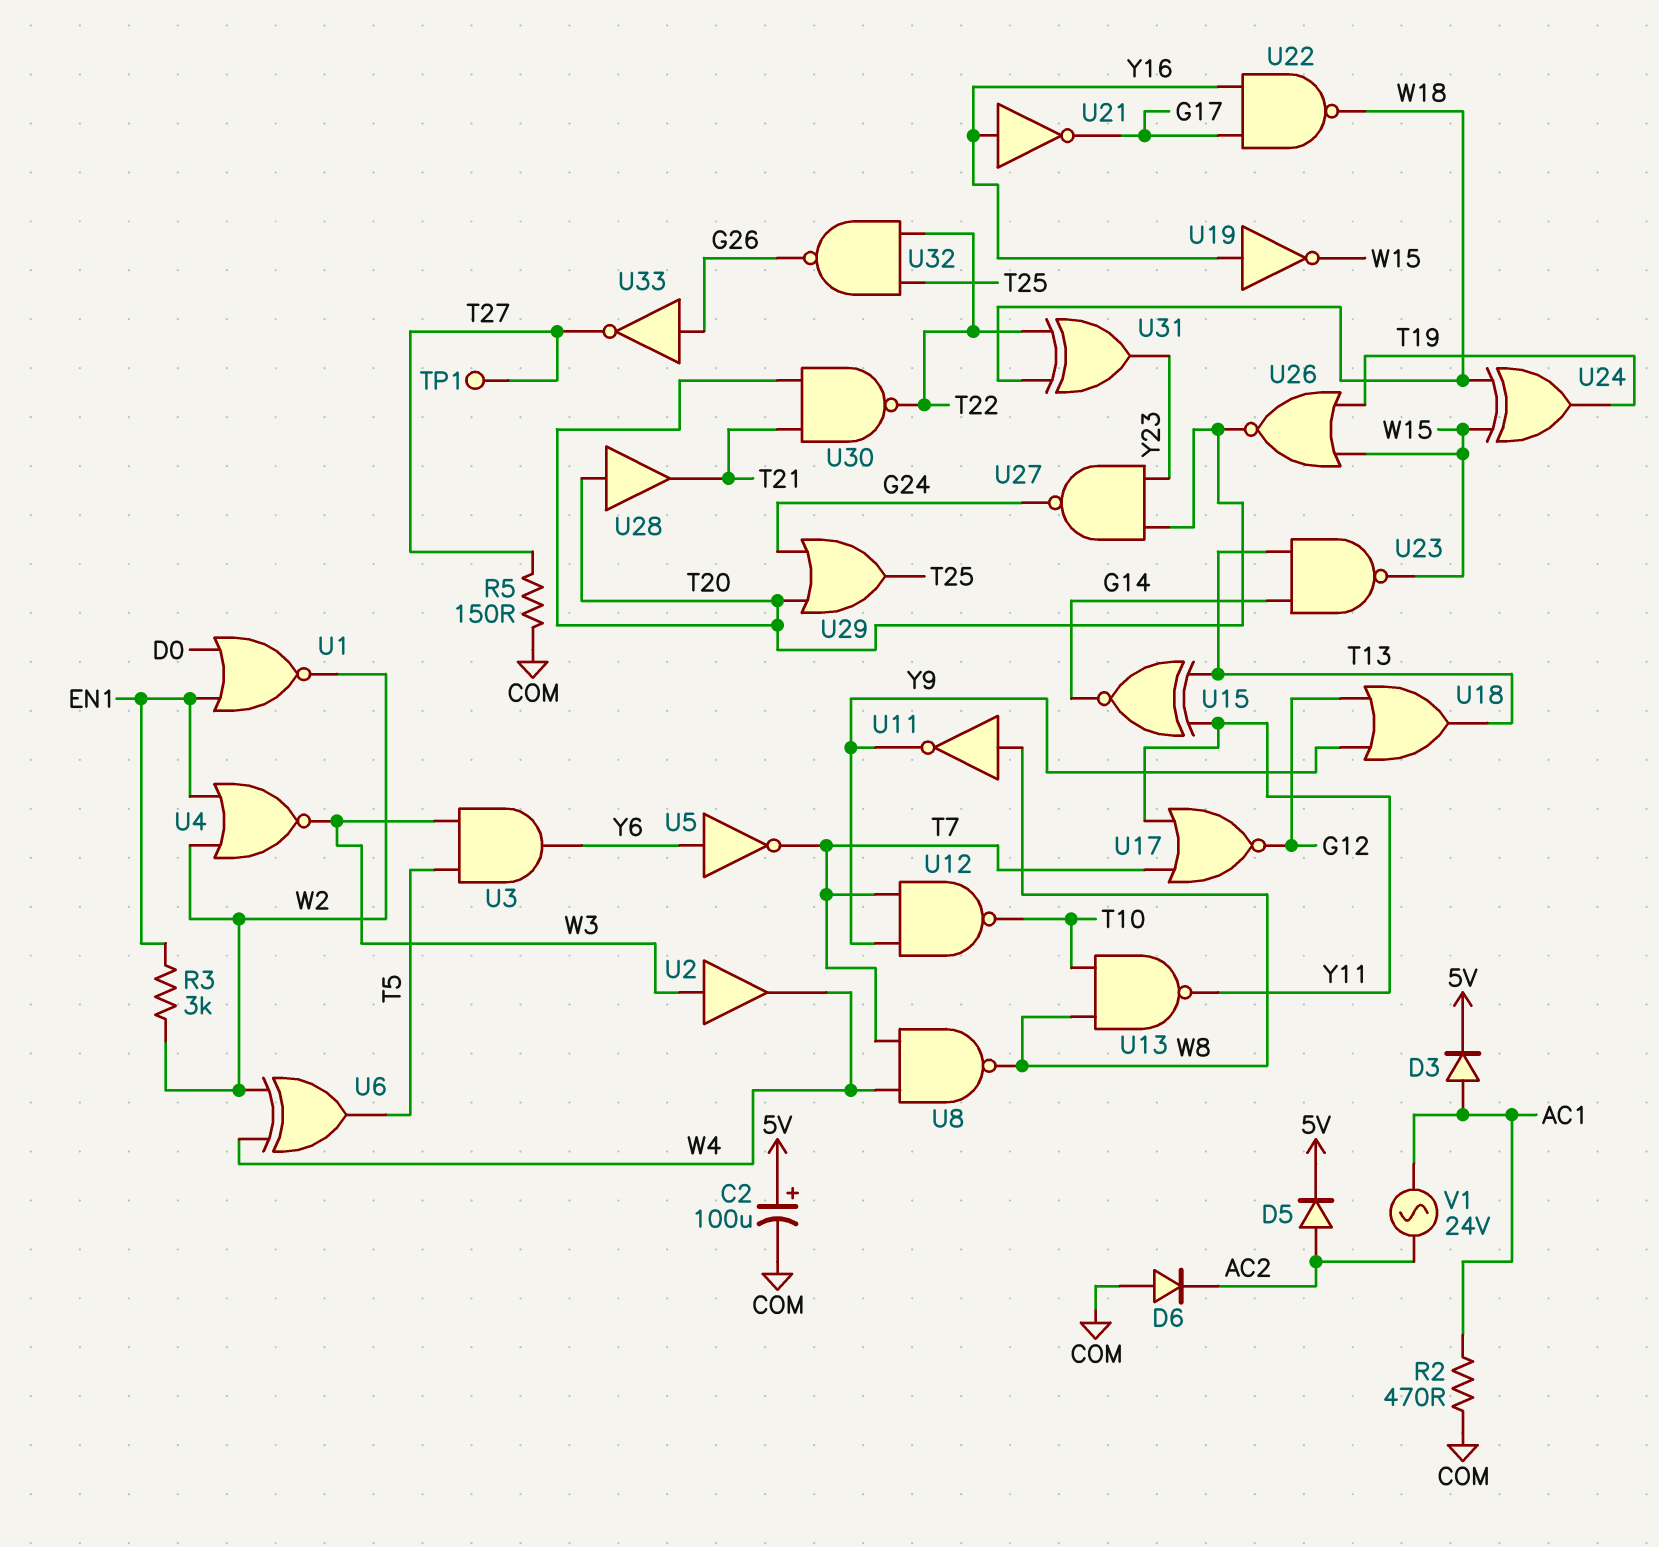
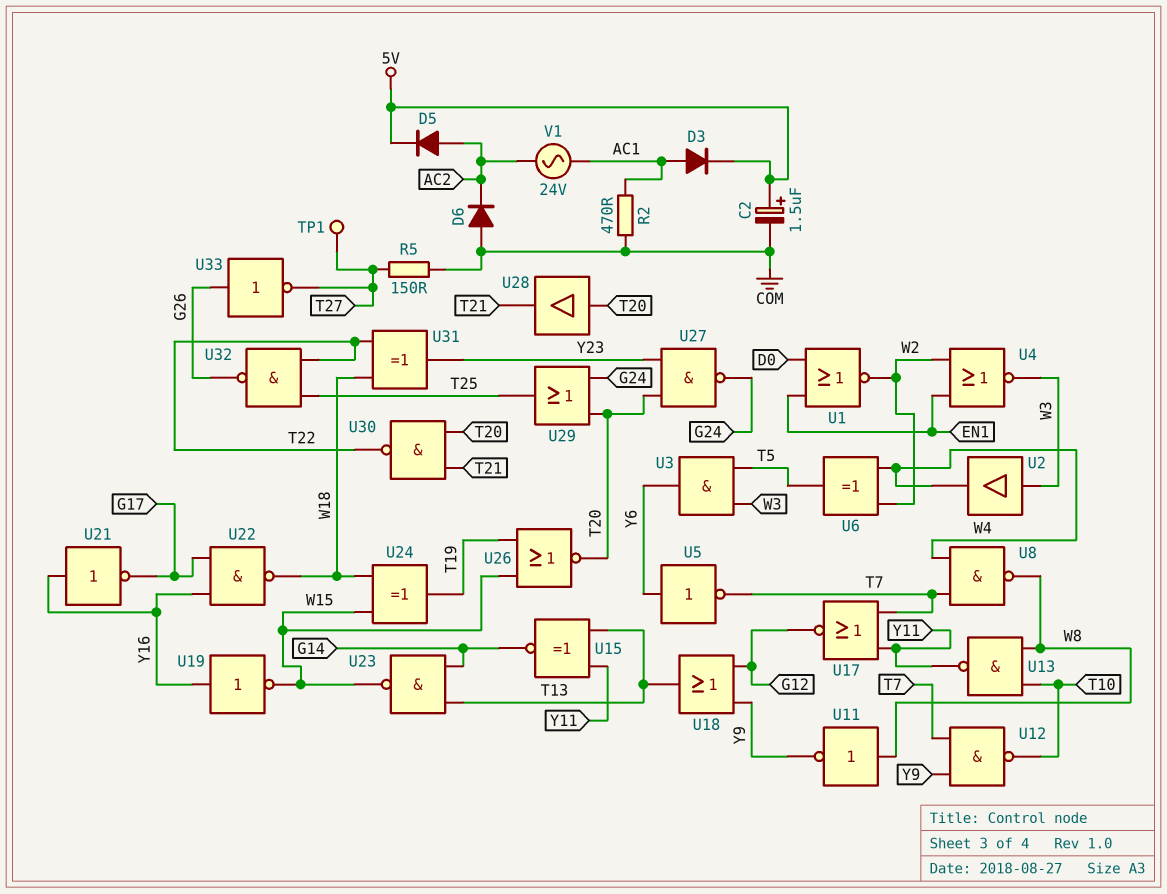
C2: 100uF (plus 5V, minus COM) -> 1.5uF (plus 5V, minus COM)
R3: 3k (EN1, W2) -> none

